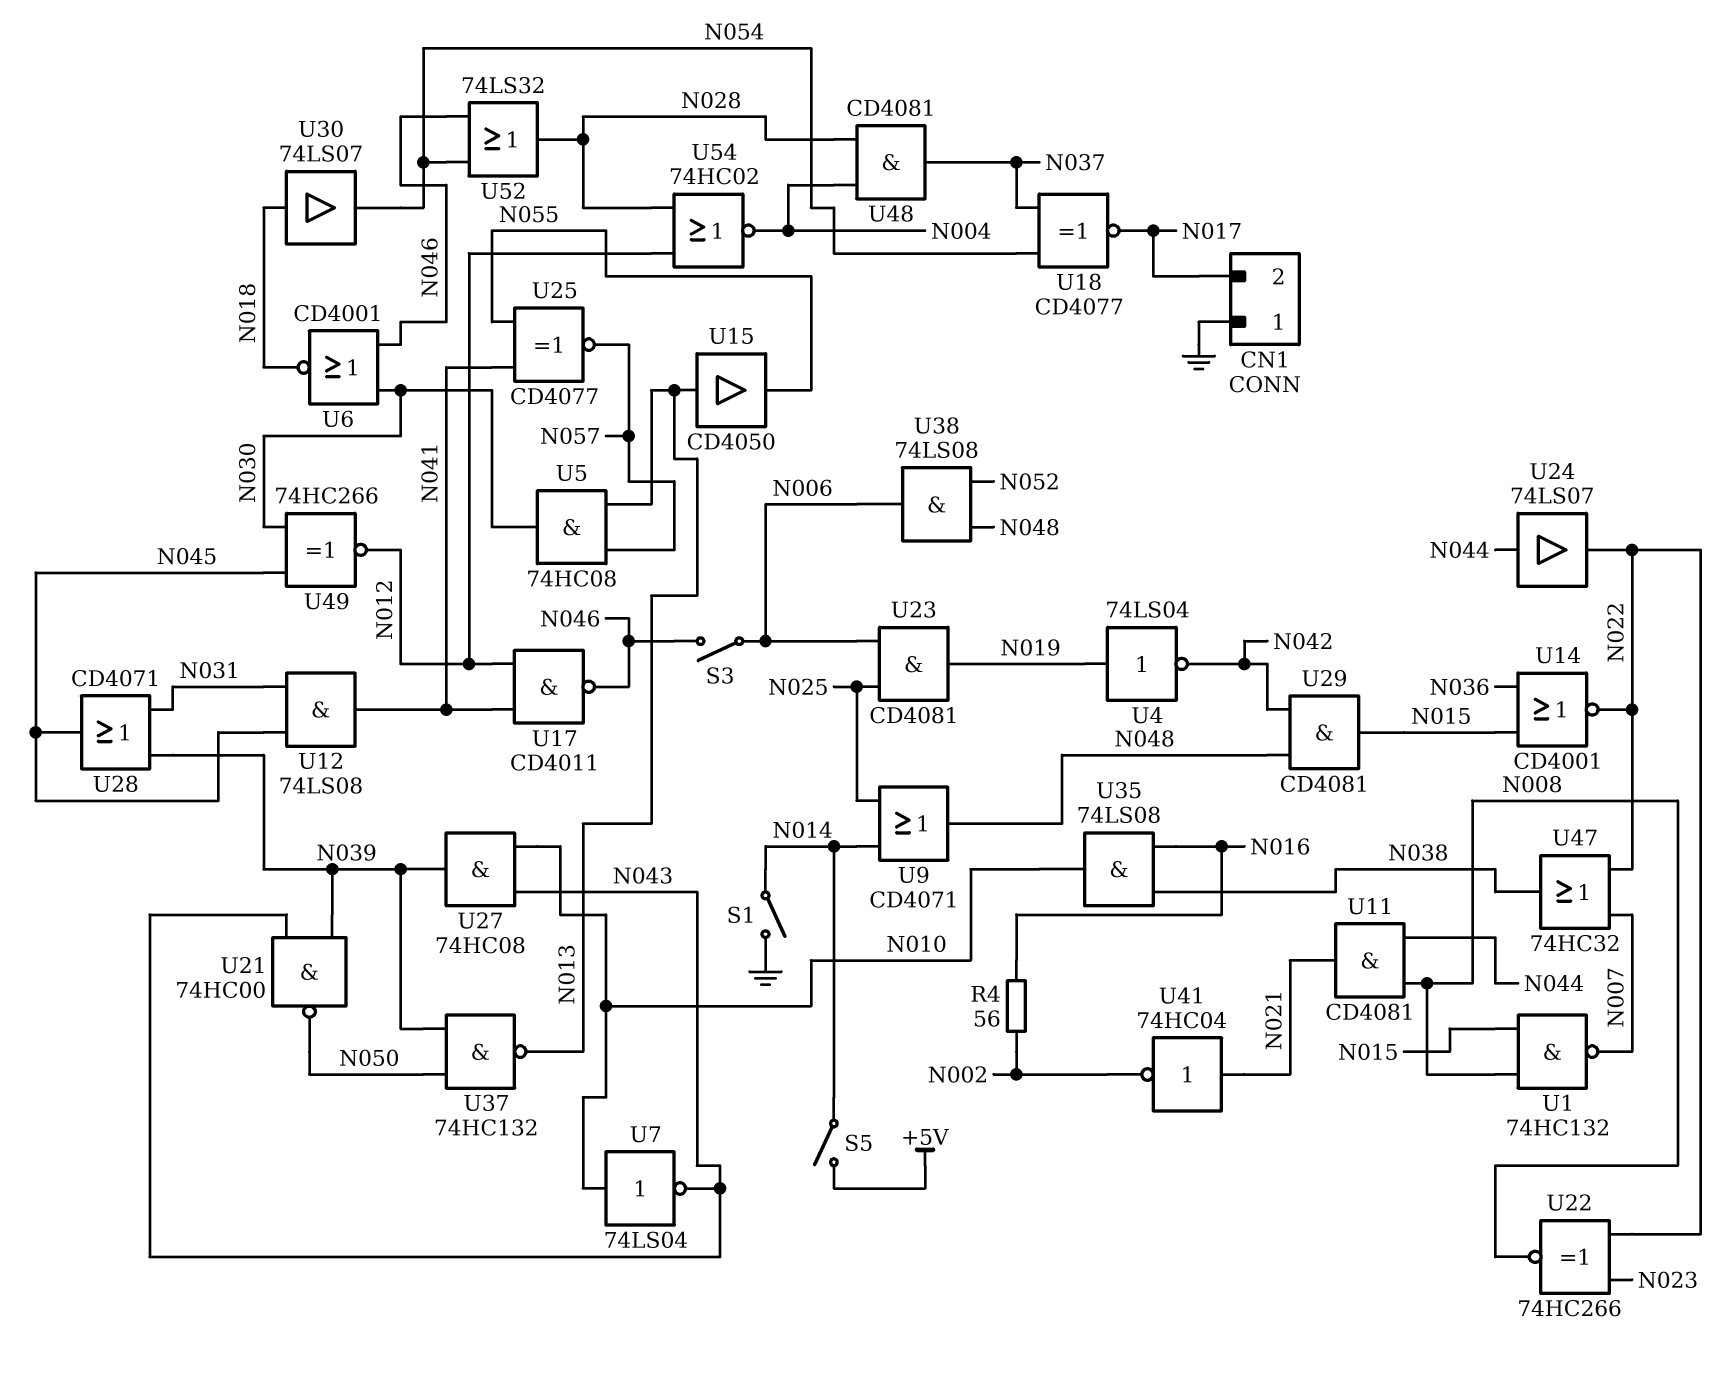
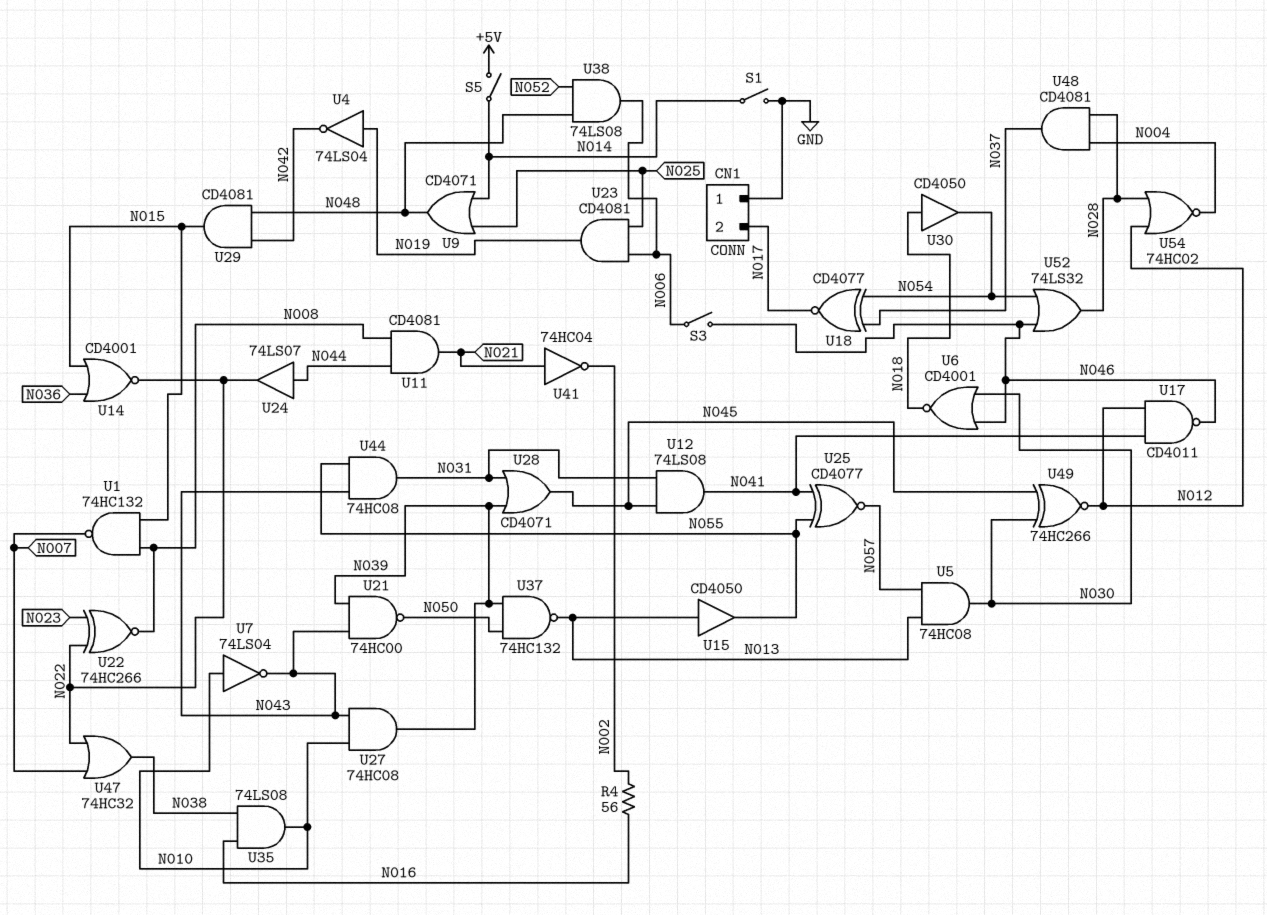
U30: buffer 74LS07 (in N018, out N054) -> buffer CD4050 (in N018, out N054)
U44: none -> AND 74HC08 (in N043, in N055, out N031)

